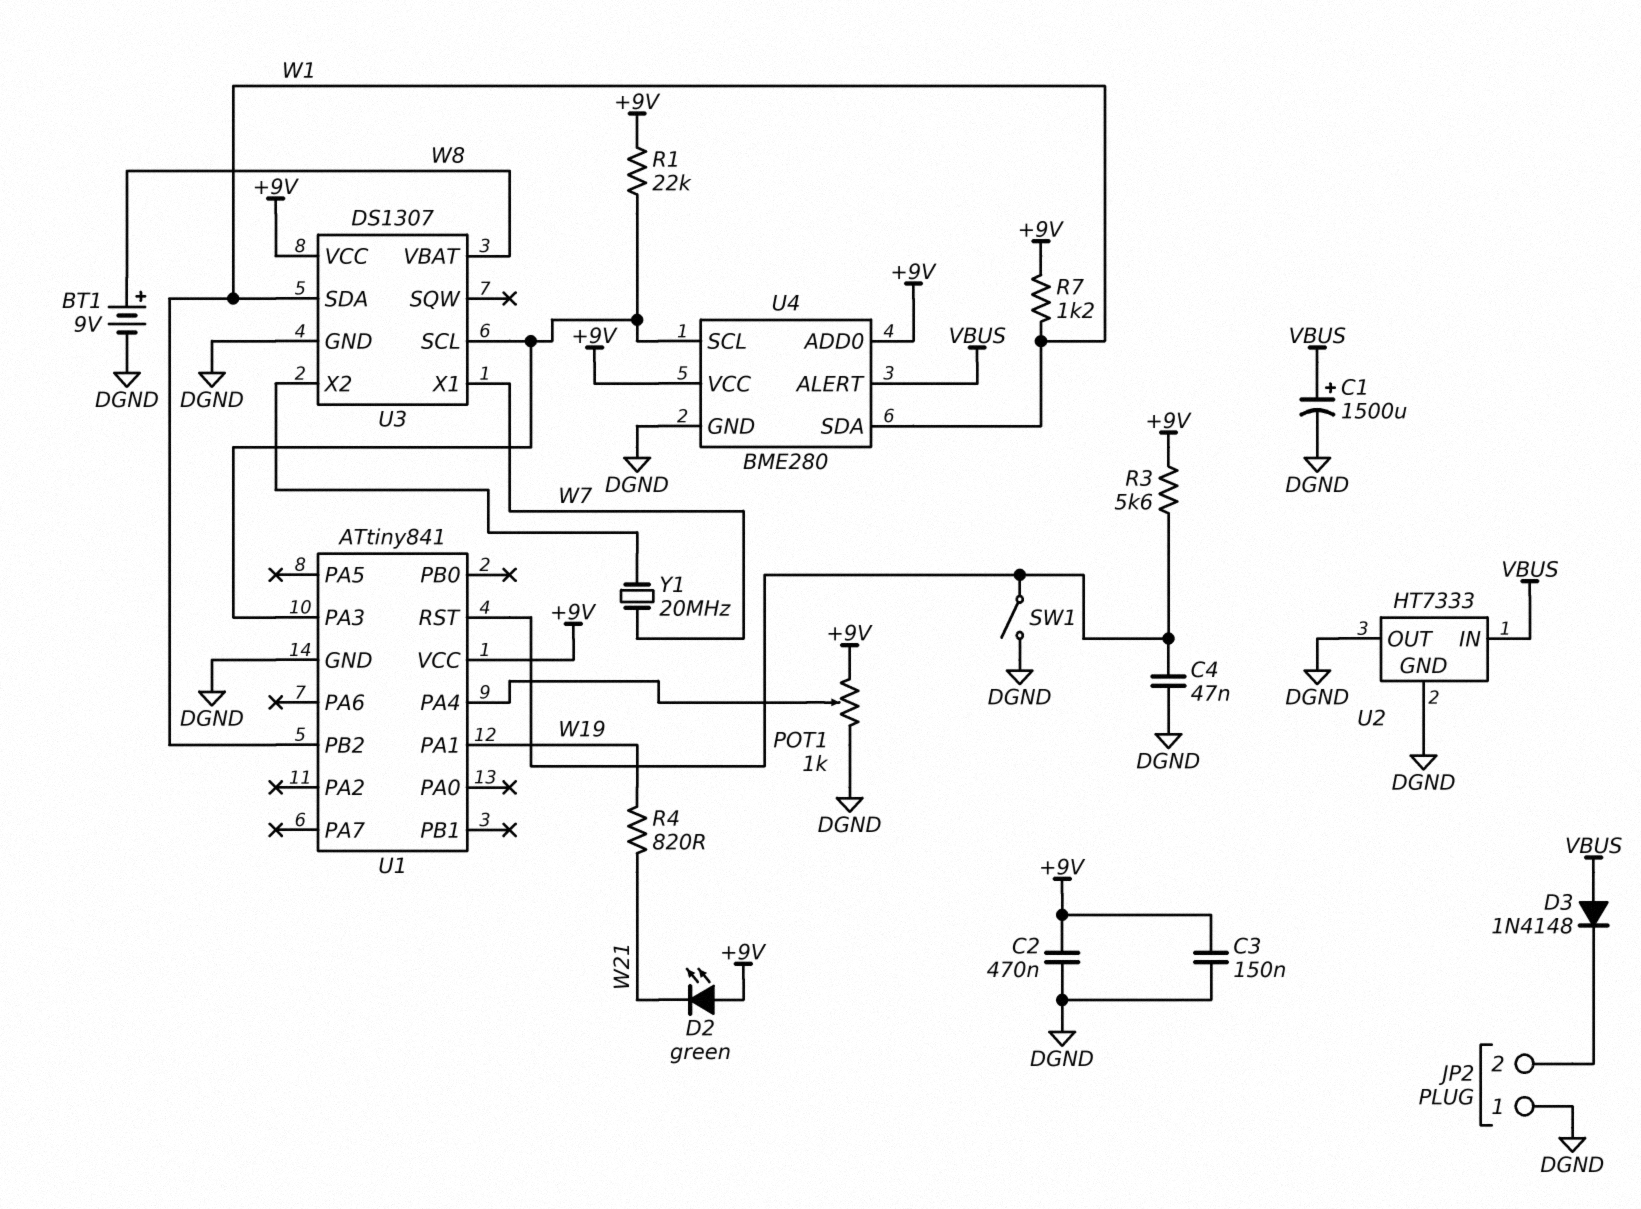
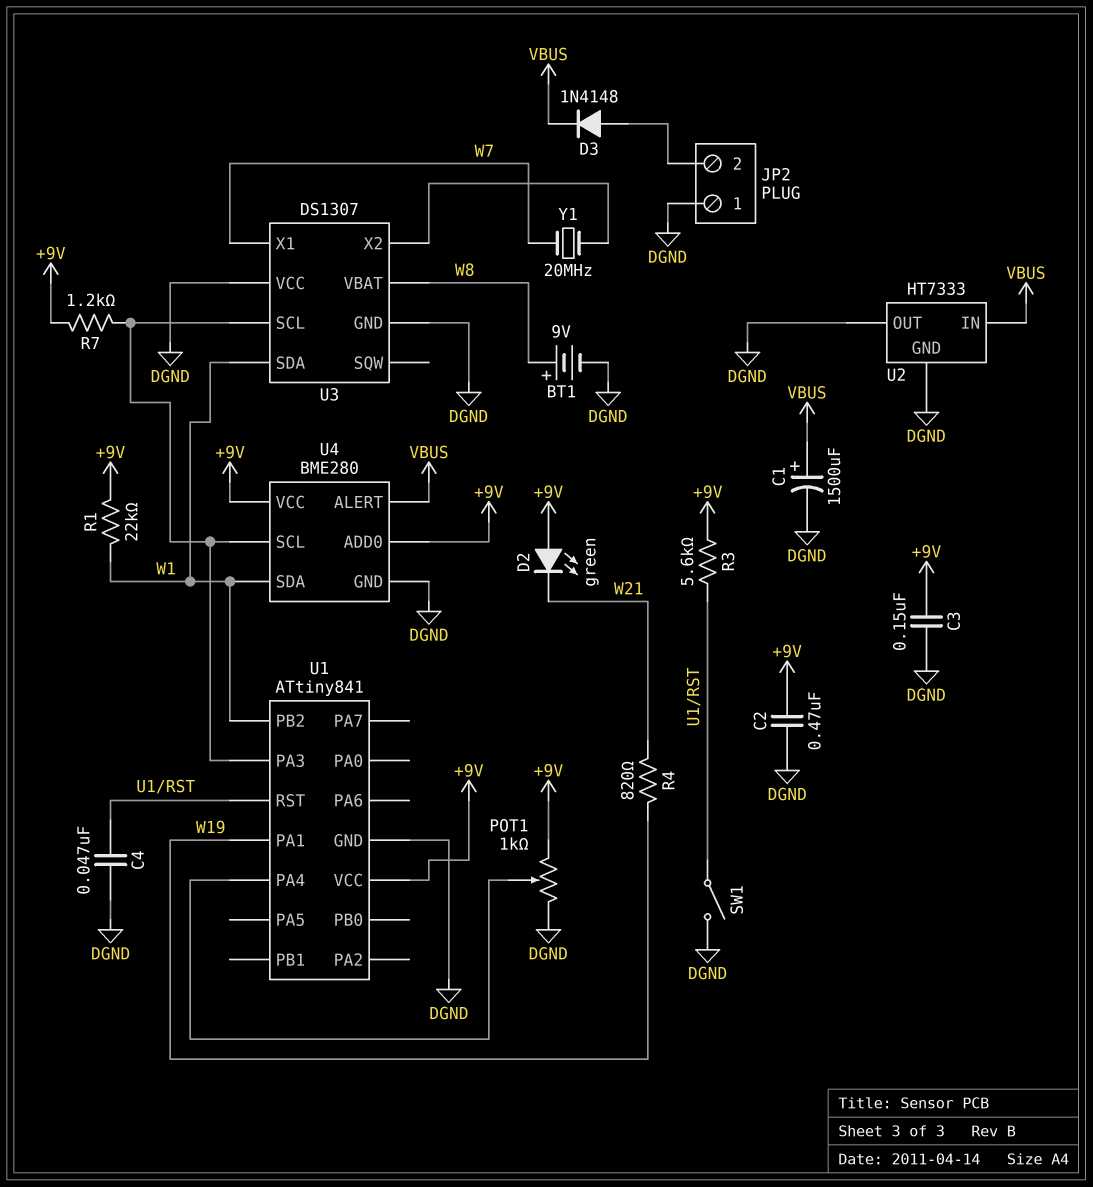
D3: diode 1N4148 (A VBUS, K JP2/2) -> diode 1N4148 (A JP2/2, K VBUS)
R1: 22k (+9V, U1/PA3) -> 22k (+9V, W1)
R7: 1.2k (+9V, W1) -> 1.2k (+9V, U1/PA3)
U3 pin VCC: +9V -> DGND

